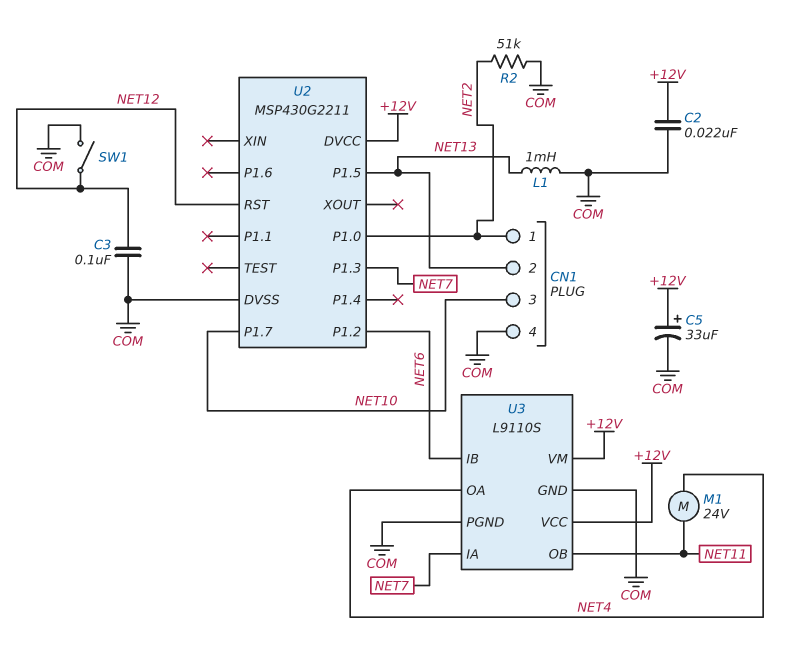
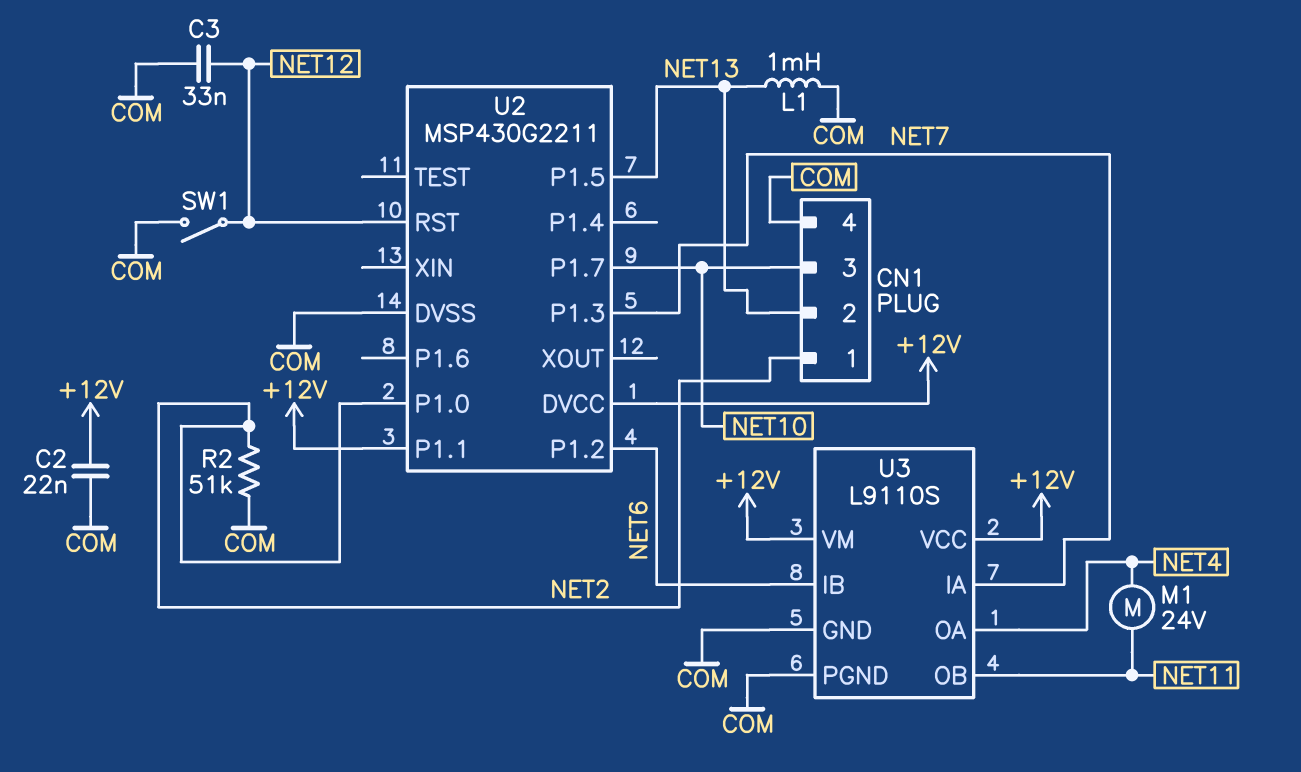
C3: 100nF (COM, NET12) -> 33nF (COM, NET12)
C5: 33uF (plus +12V, minus COM) -> none
U2 pin P1.1: none -> +12V

